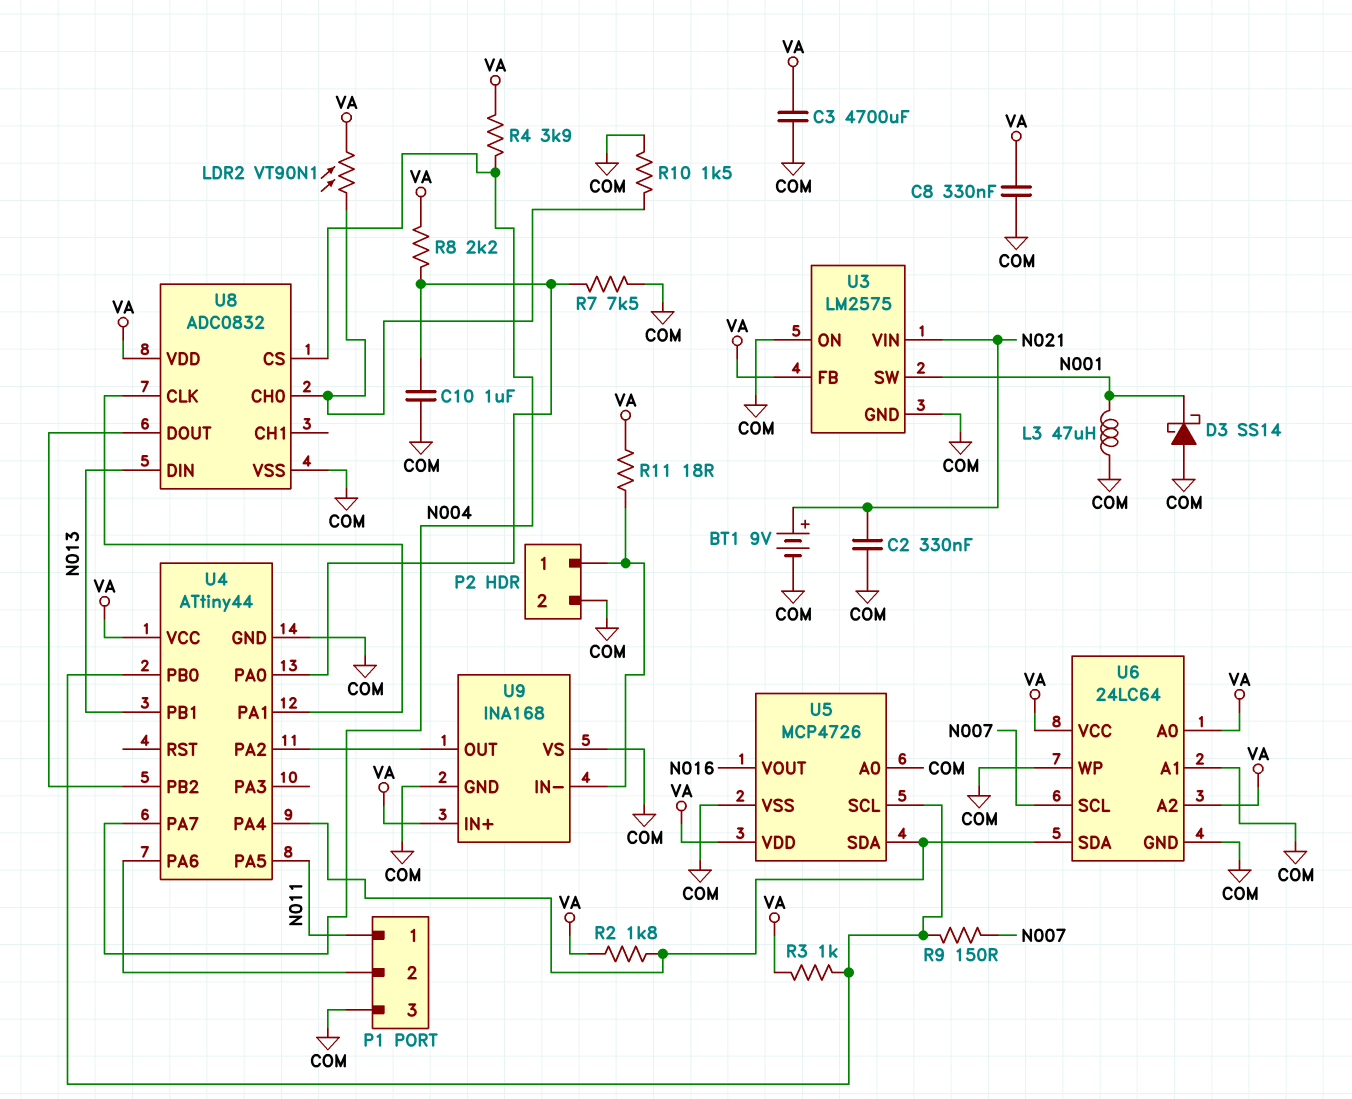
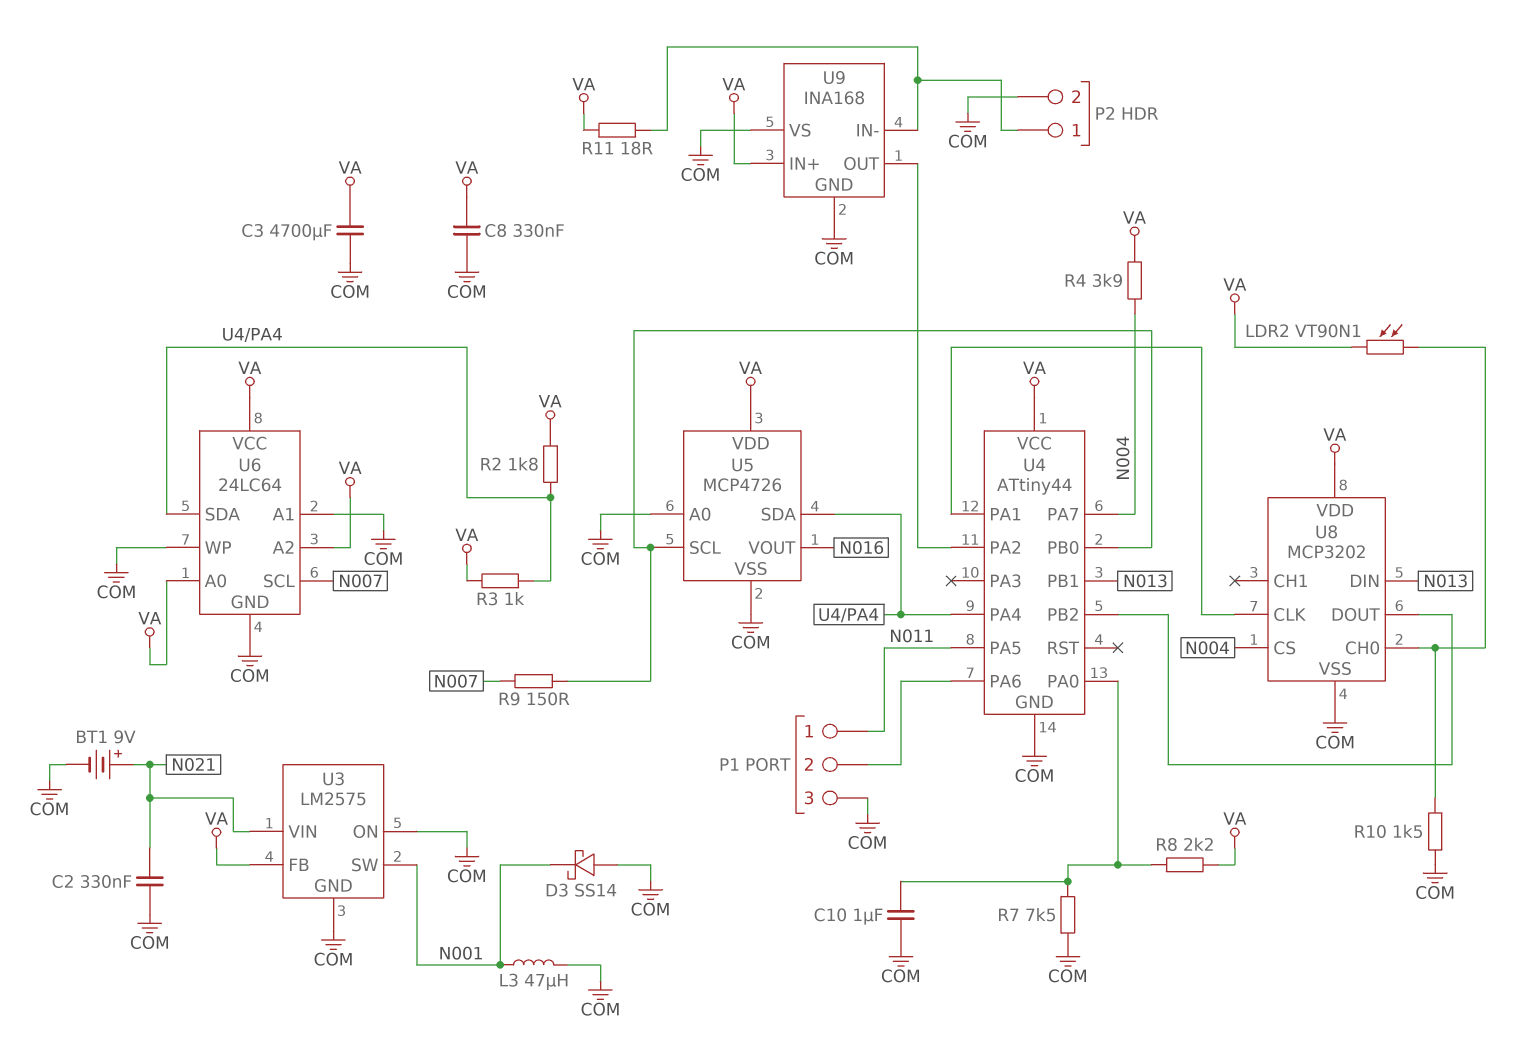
R3: 1k (U4/PB0, VA) -> 1k (U4/PA4, VA)
U8: ADC0832 -> MCP3202

